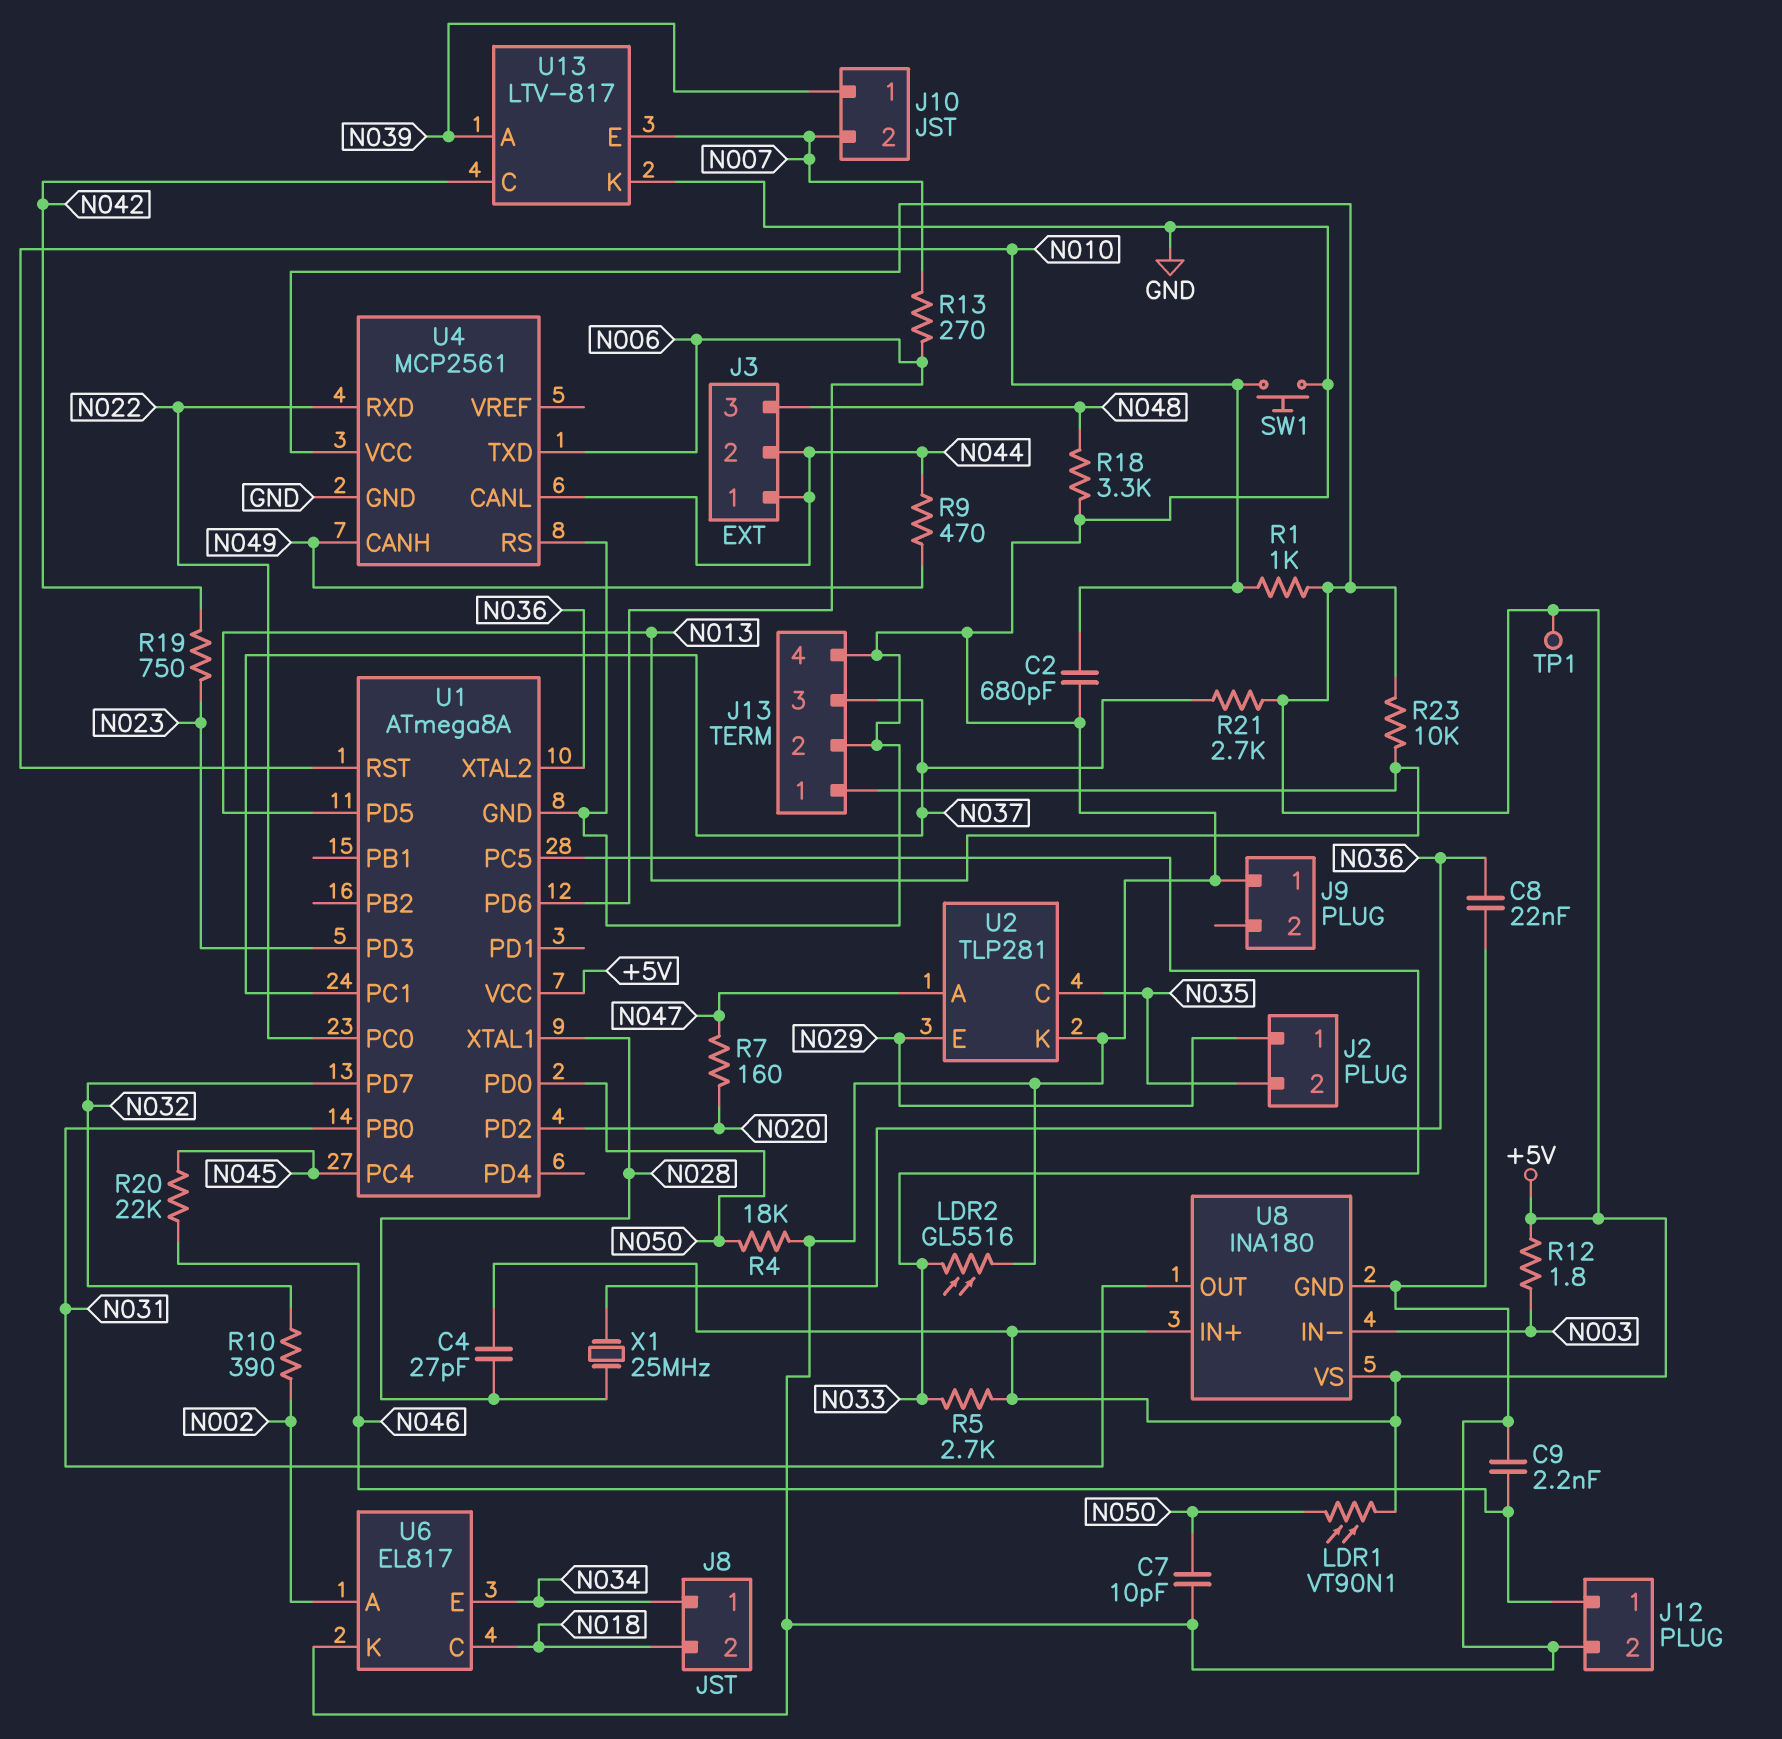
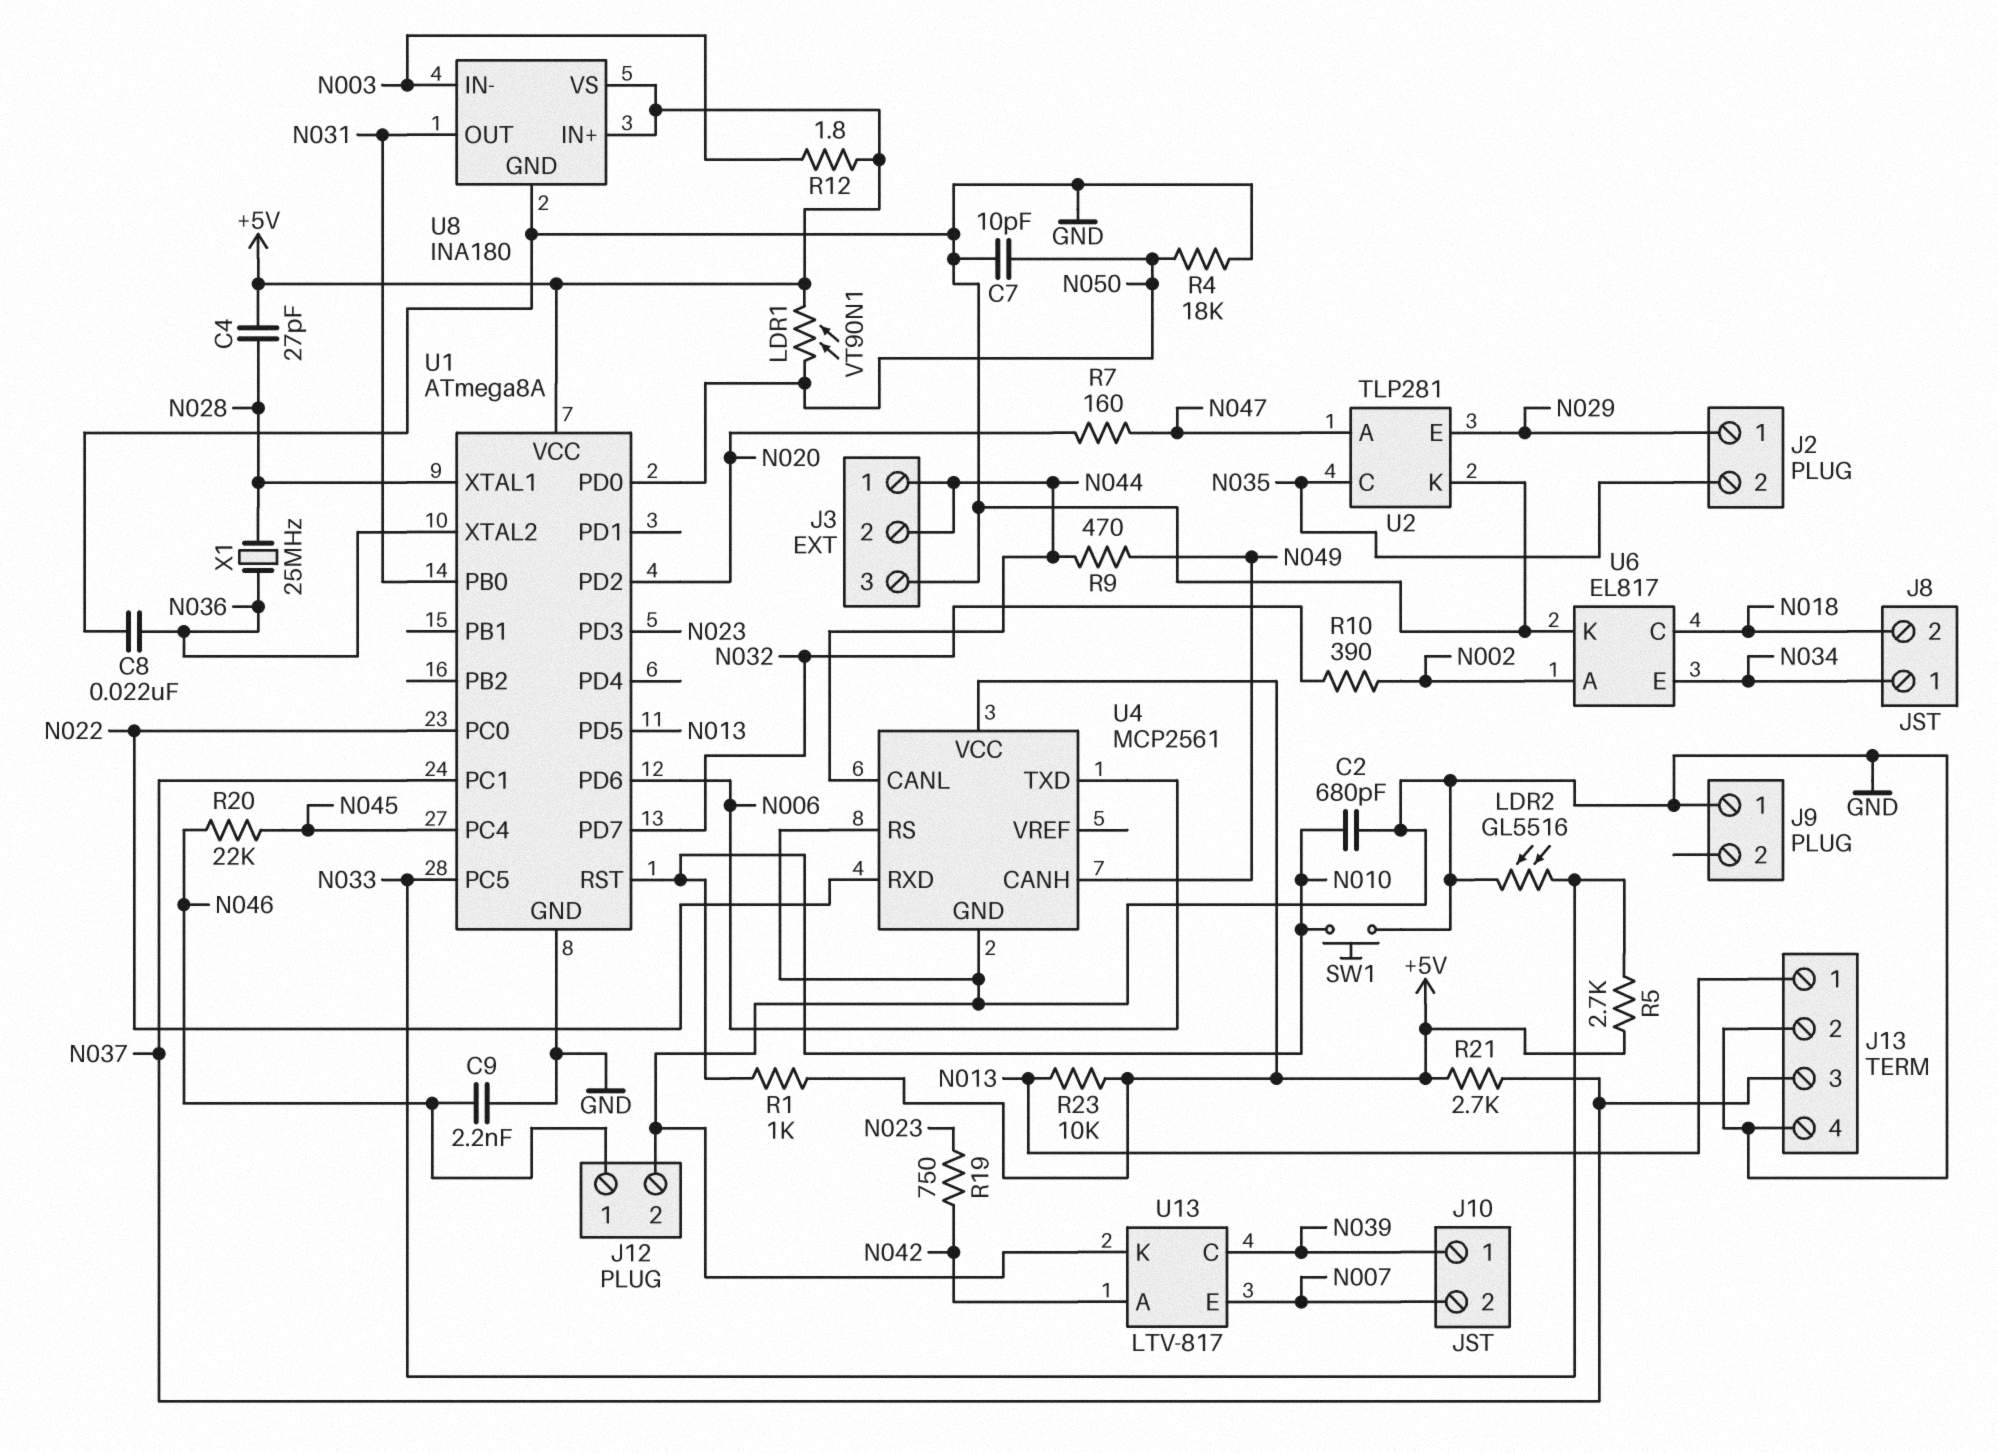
J3 pin 3: N048 -> GND
R13: 270 (N006, N007) -> none
R18: 3.3k (GND, N048) -> none
TP1: test point (+5V) -> none
U13 pin A: N039 -> N042
U13 pin C: N042 -> N039

